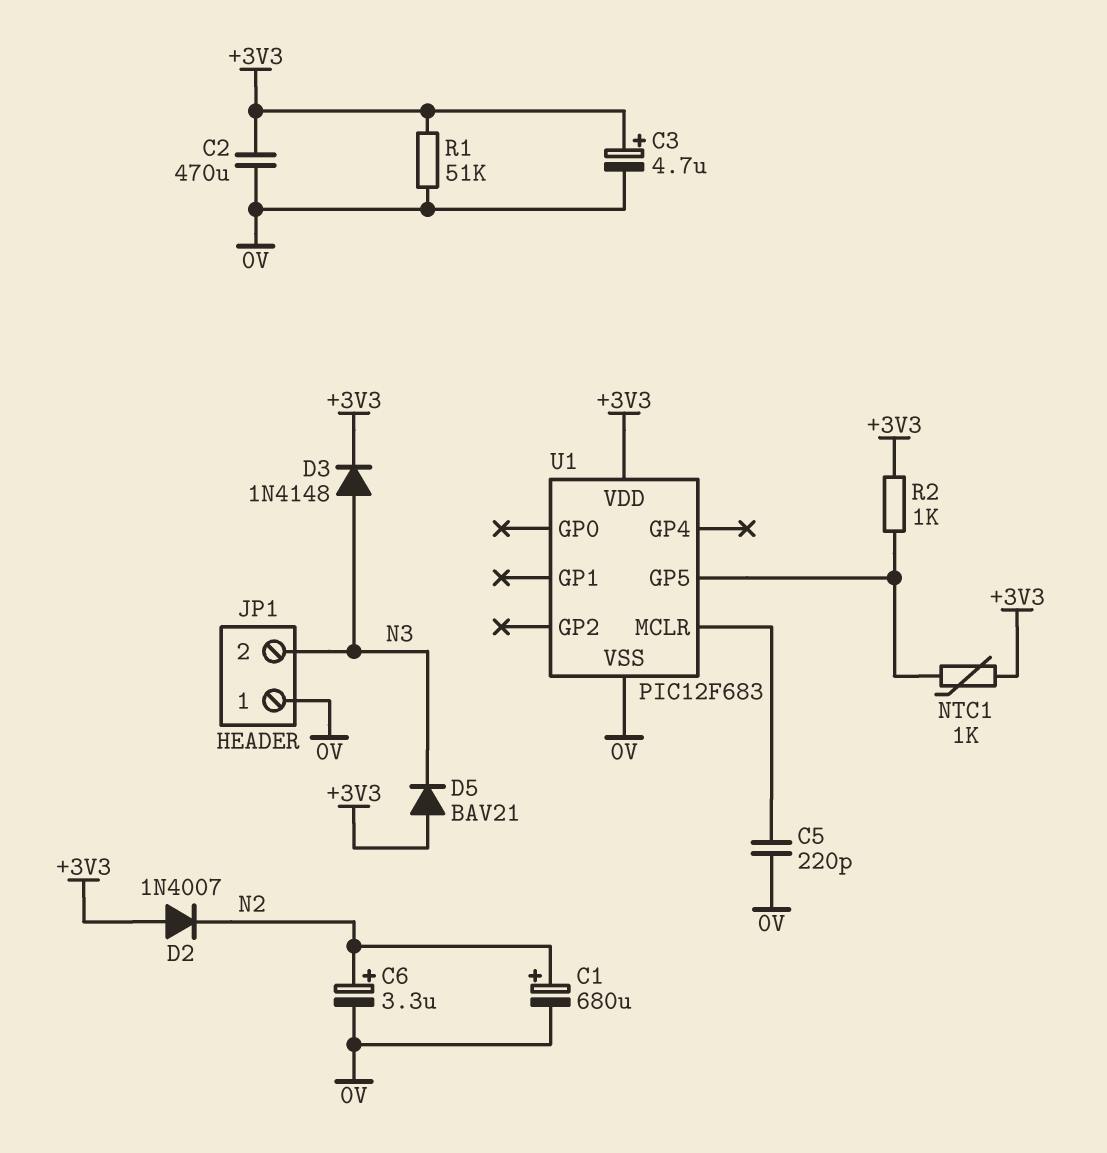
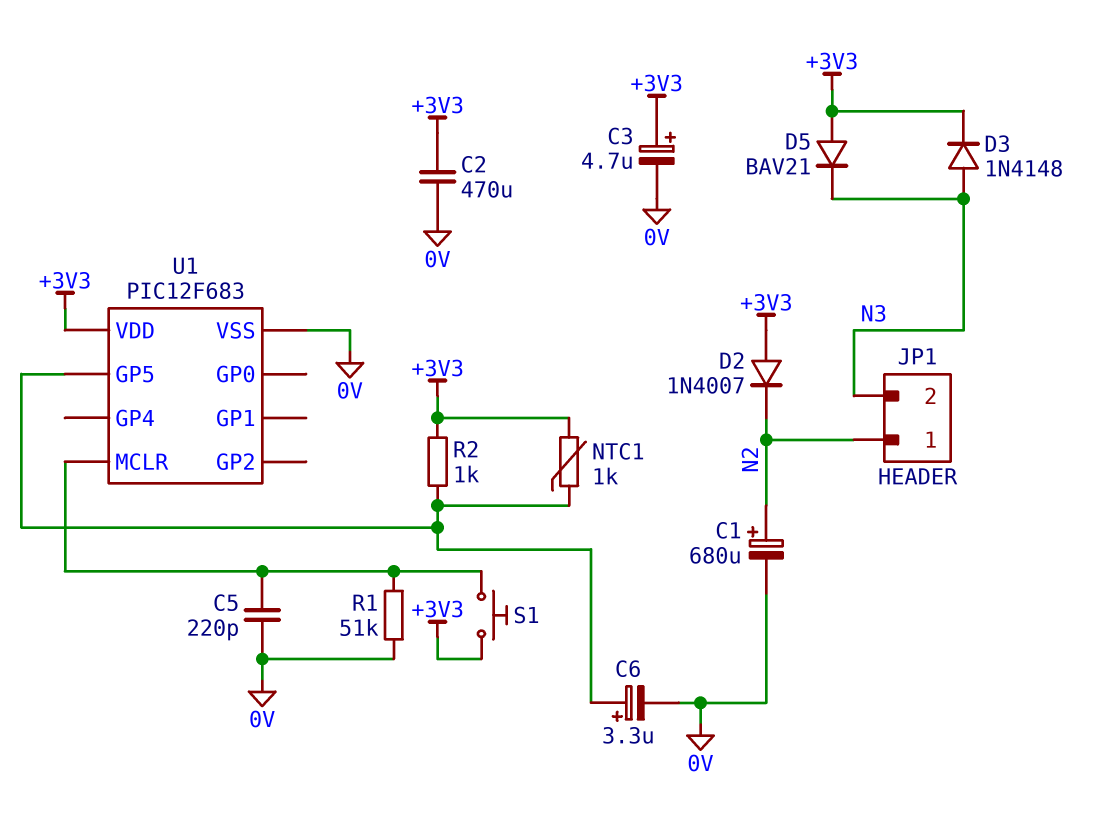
C6: 3.3uF (plus N2, minus 0V) -> 3.3uF (plus U1/GP5, minus 0V)
JP1 pin 1: 0V -> N2
R1: 51k (+3V3, 0V) -> 51k (0V, U1/MCLR)
S1: none -> button (+3V3, U1/MCLR)

